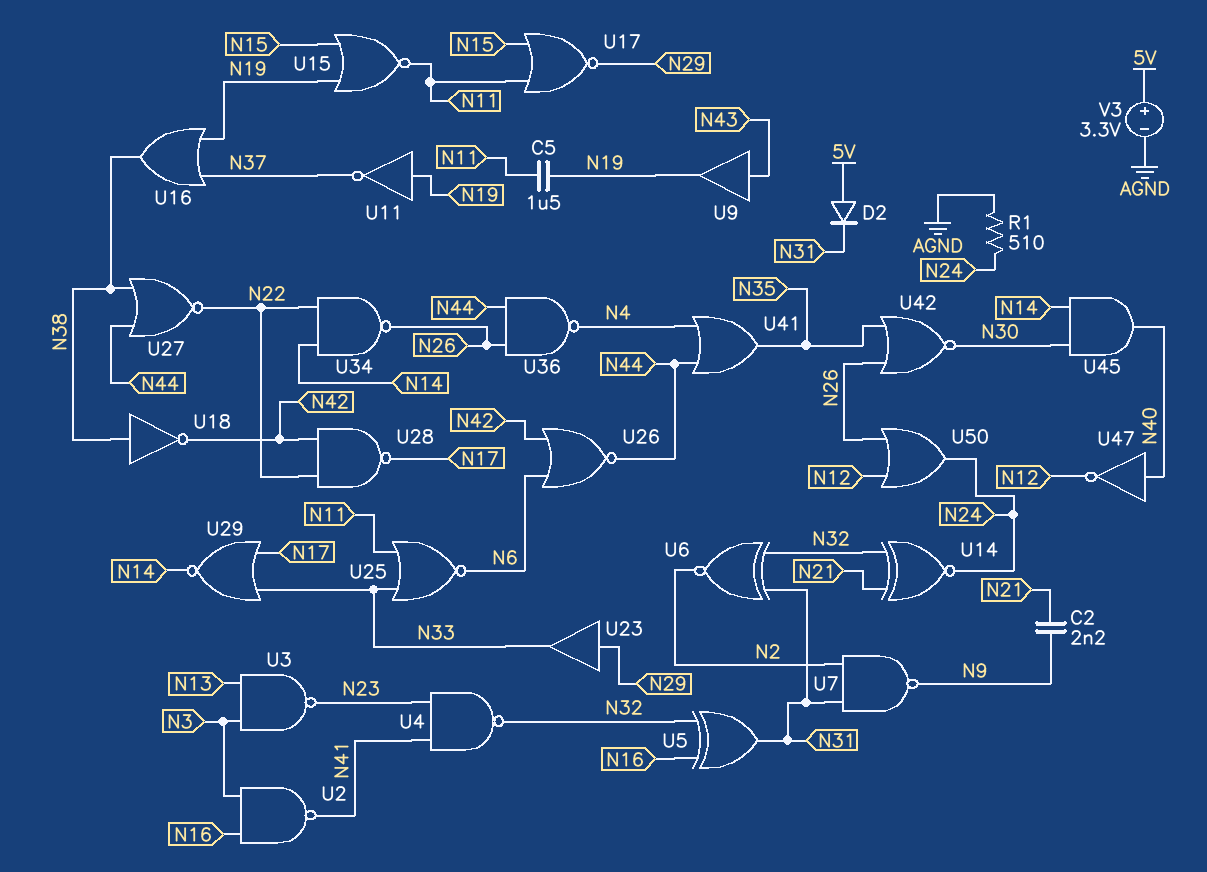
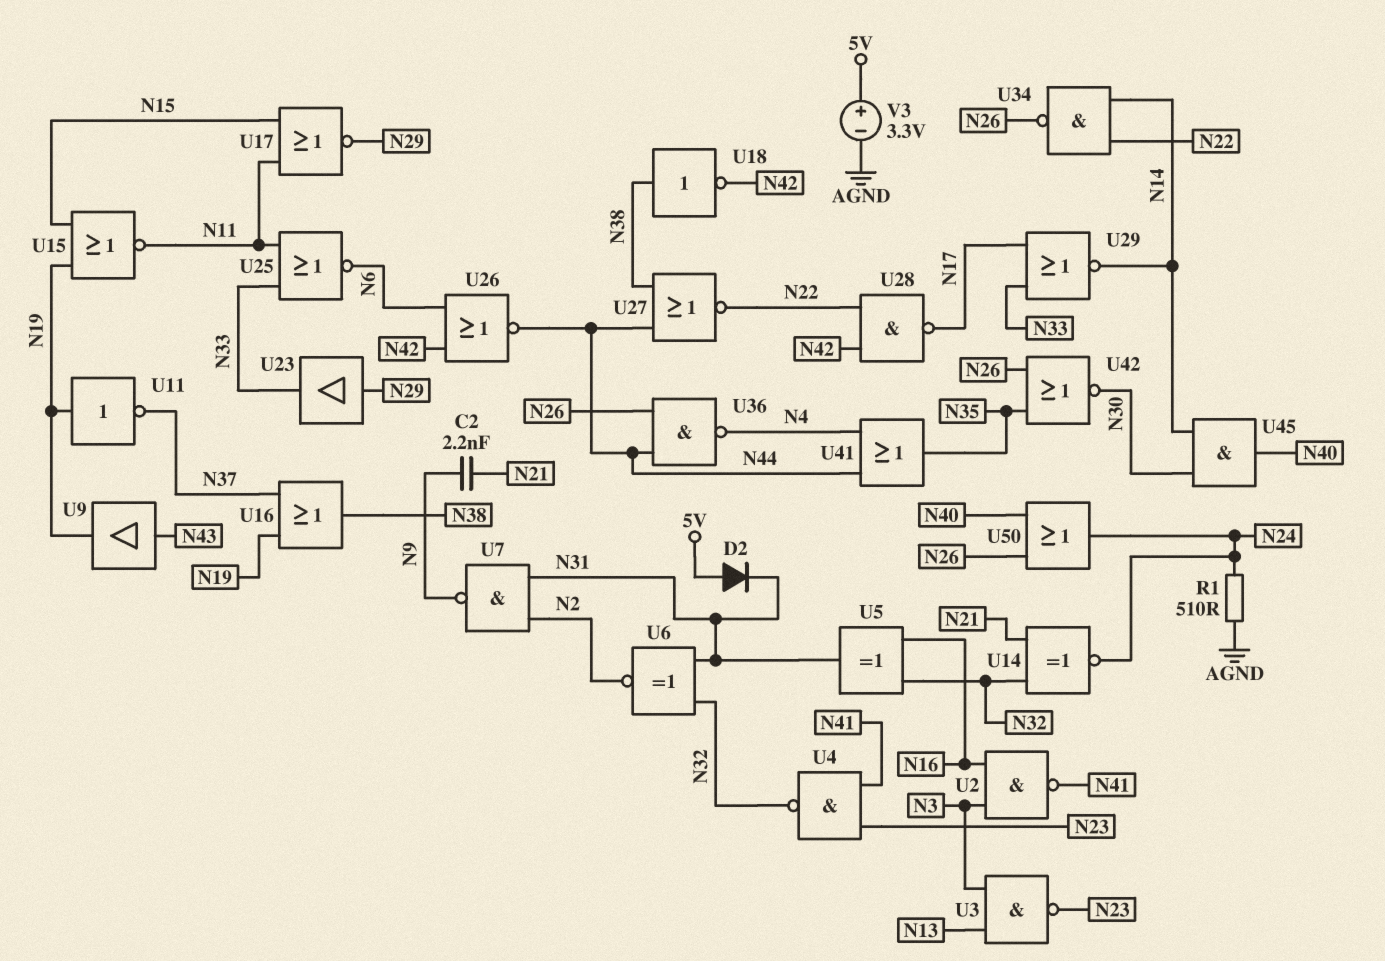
C5: 1.5uF (N11, N19) -> none
U47: NOT (in N40, out N12) -> none
U50: OR (in N12, in N26, out N24) -> OR (in N26, in N40, out N24)

